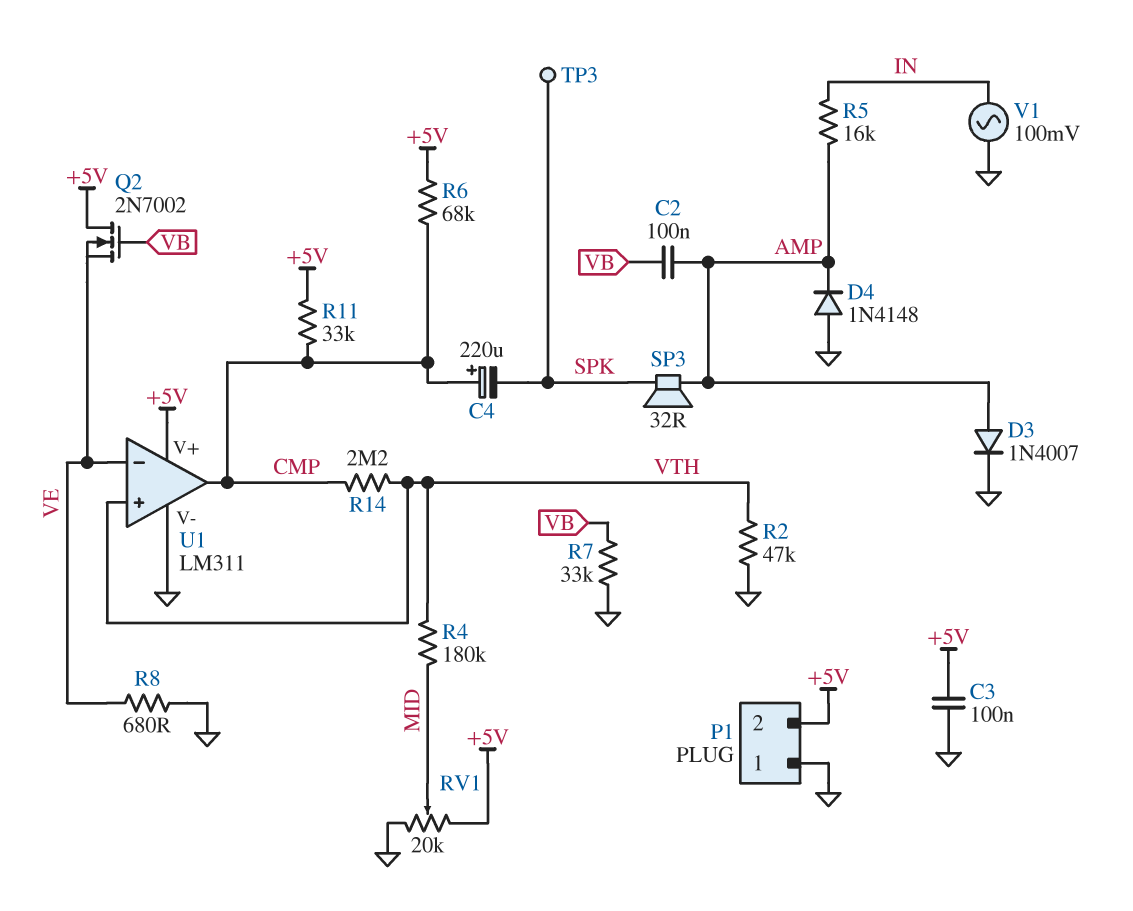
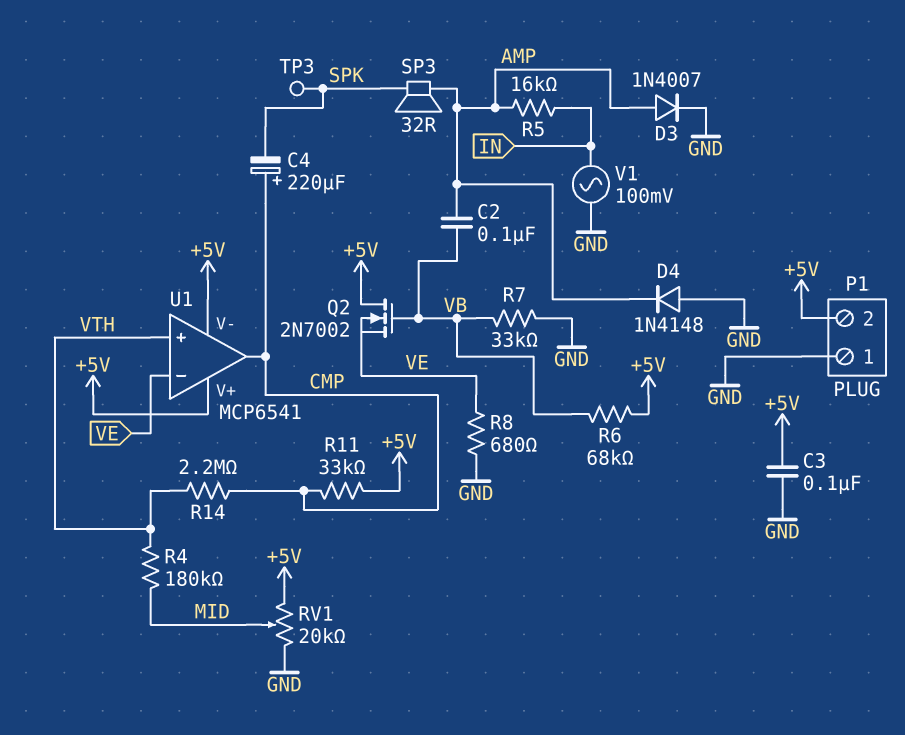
R2: 47k (GND, VTH) -> none
R6: 68k (+5V, CMP) -> 68k (+5V, VB)
U1: LM311 -> MCP6541
U1 pin V-: GND -> +5V

